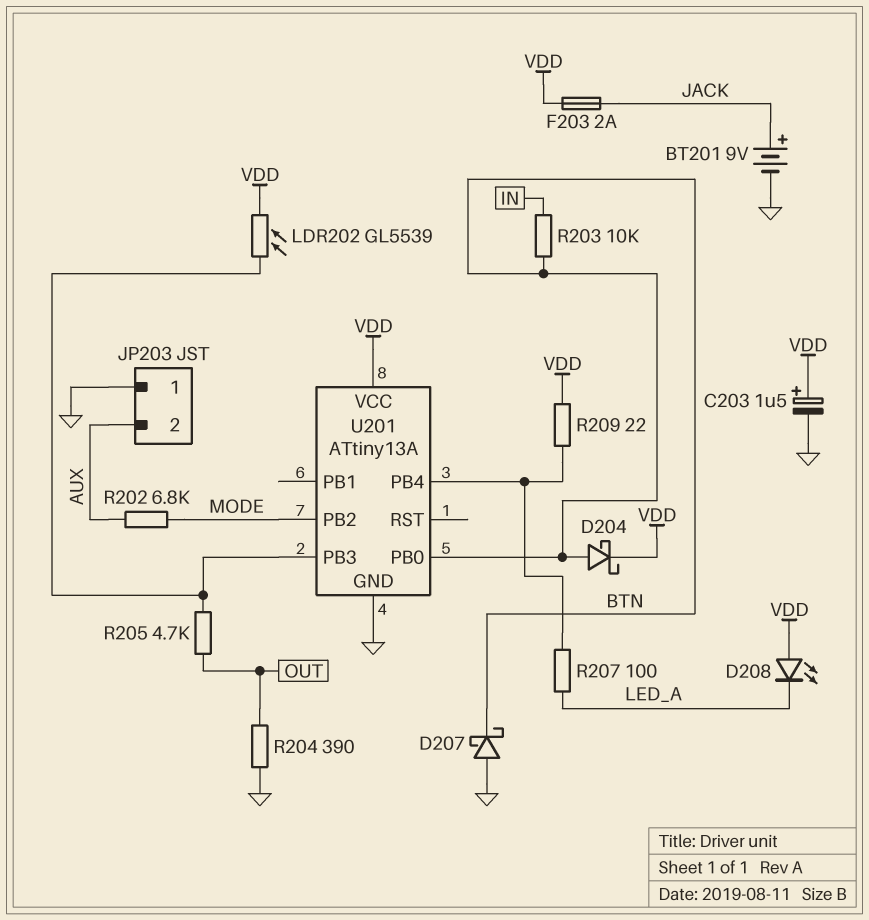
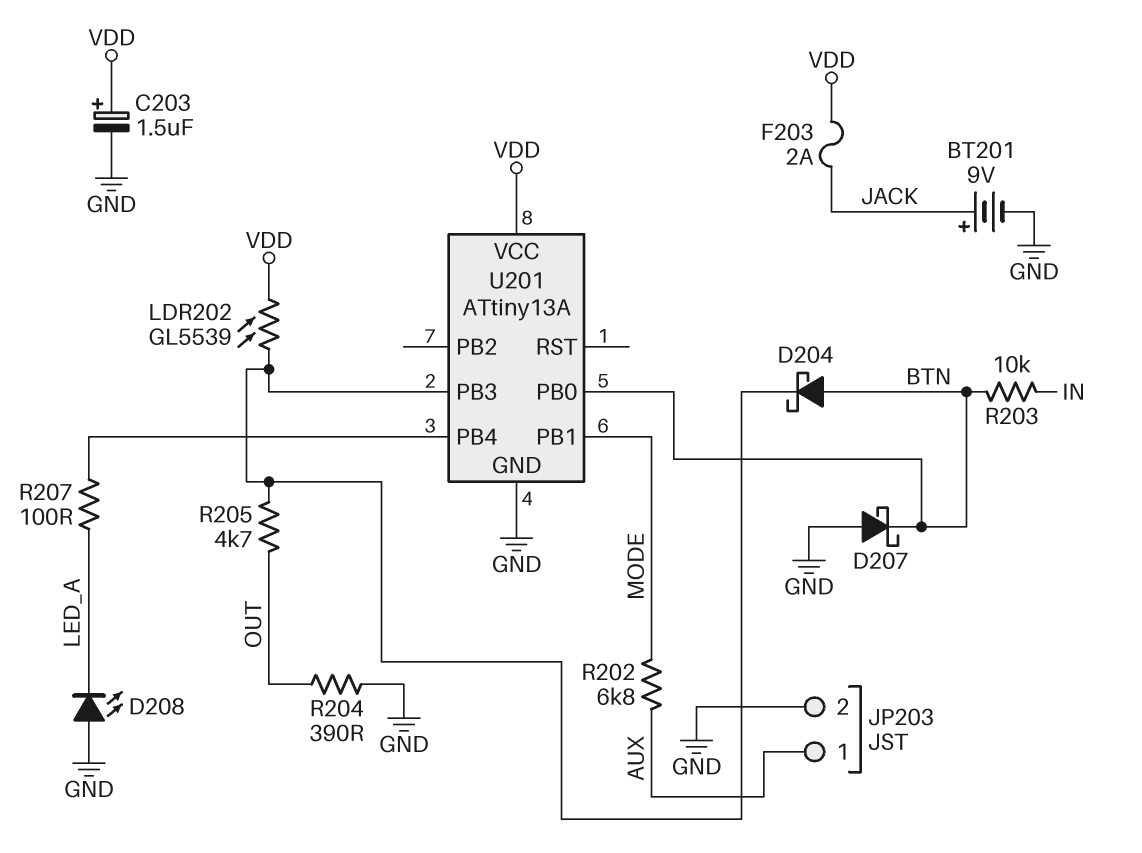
D204: schottky (A BTN, K VDD) -> schottky (A BTN, K U201/PB3)
D208: LED (A VDD, K LED_A) -> LED (A GND, K LED_A)
JP203 pin 1: GND -> AUX
JP203 pin 2: AUX -> GND
R209: 22 (U201/PB4, VDD) -> none
U201 pin PB1: none -> MODE
U201 pin PB2: MODE -> none

